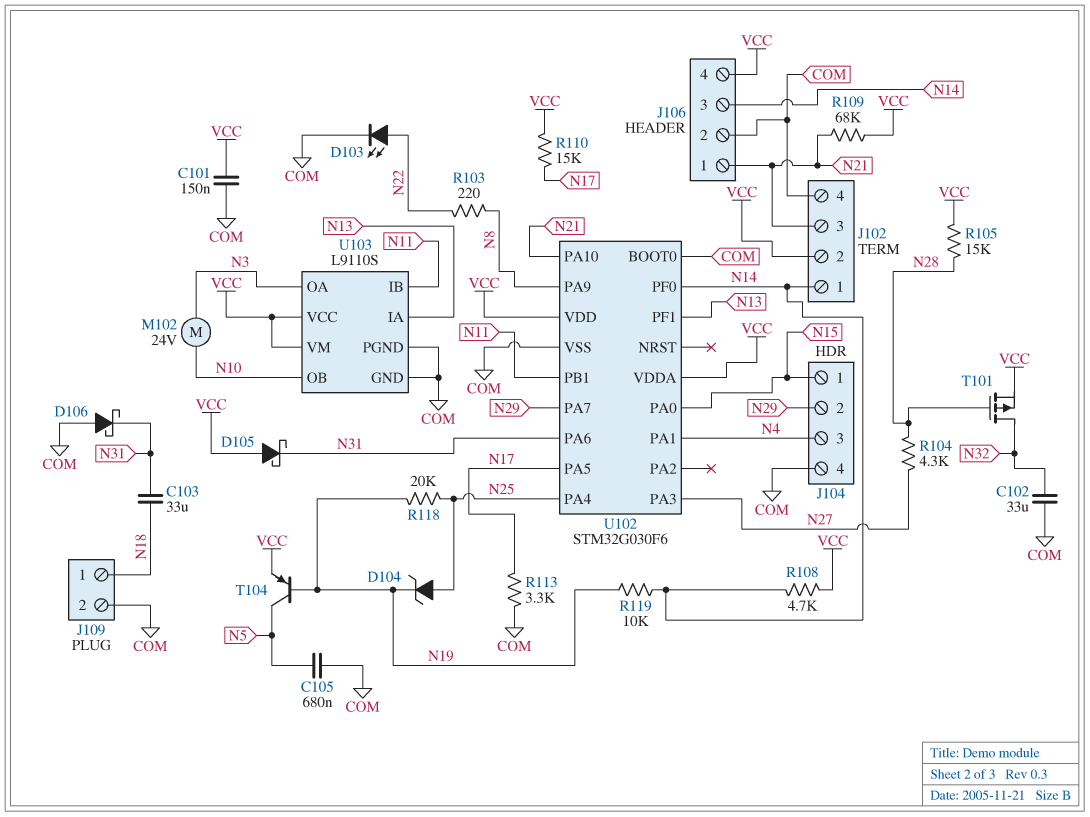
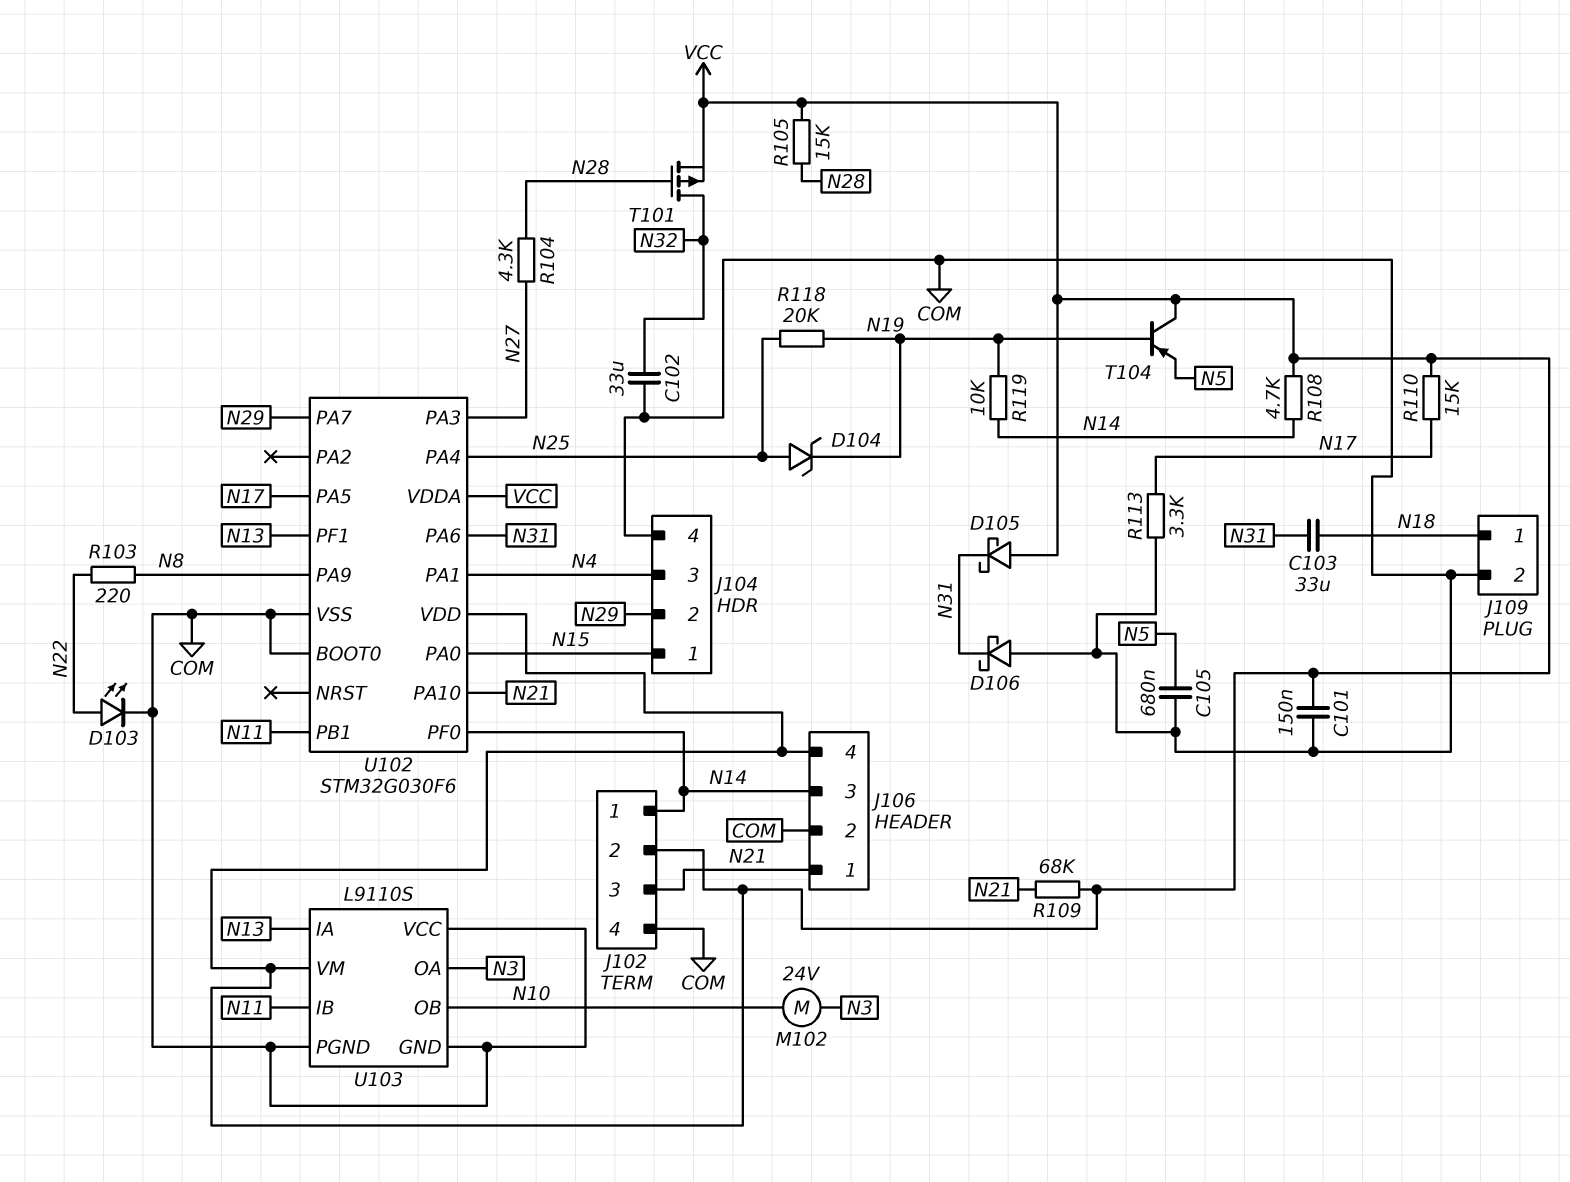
T104: PNP (B N19, C N5, E VCC) -> PNP (B N19, C VCC, E N5)
U103 pin VCC: VCC -> COM

